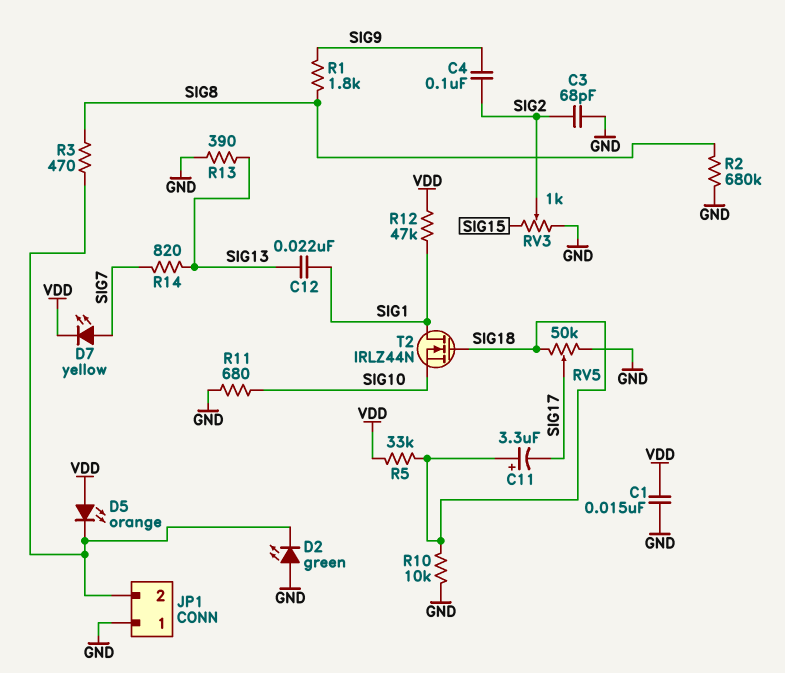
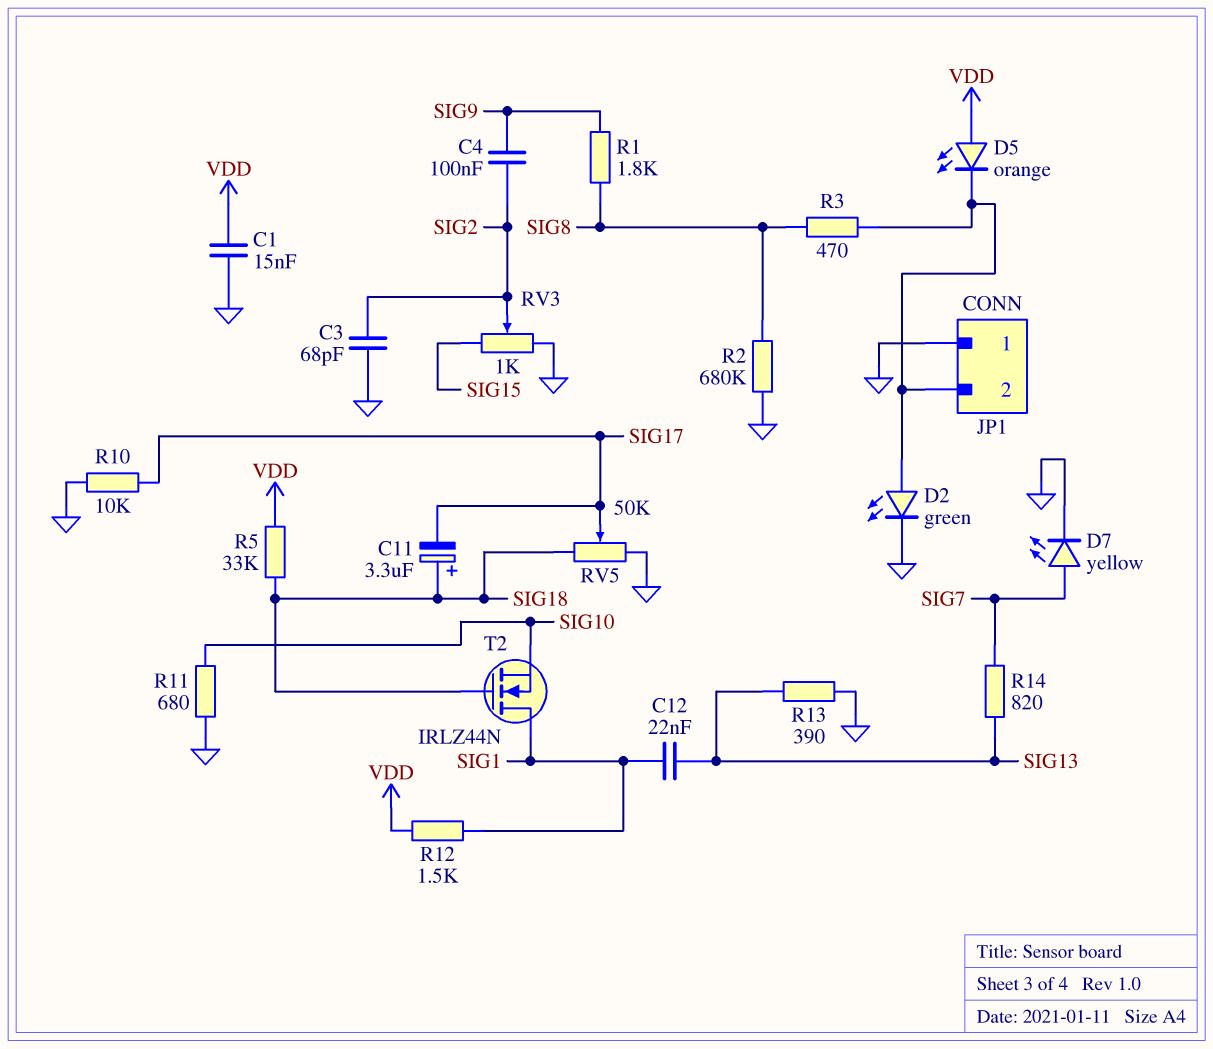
D2: LED green (A GND, K JP1/2) -> LED green (A JP1/2, K GND)
D7: LED yellow (A SIG7, K VDD) -> LED yellow (A SIG7, K GND)
R10: 10k (GND, SIG18) -> 10k (GND, SIG17)
R12: 47k (SIG1, VDD) -> 1.5k (SIG1, VDD)

